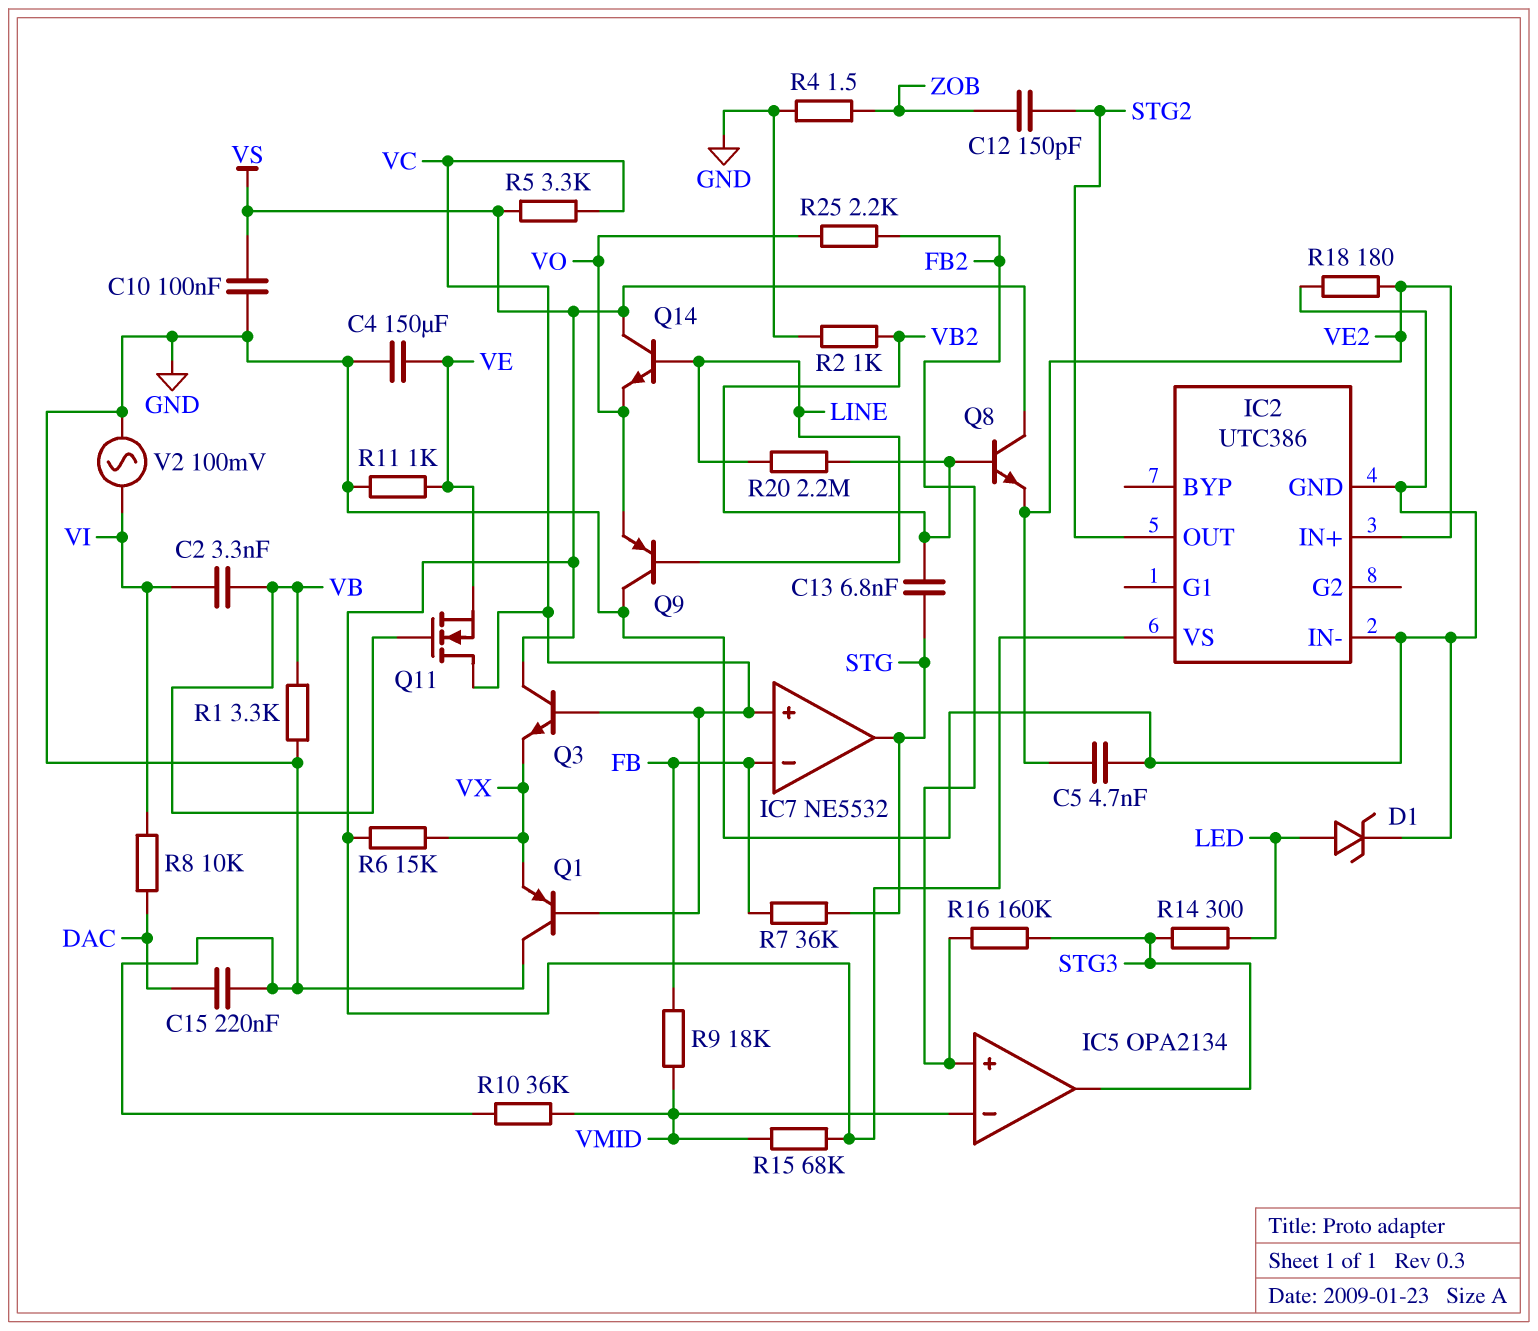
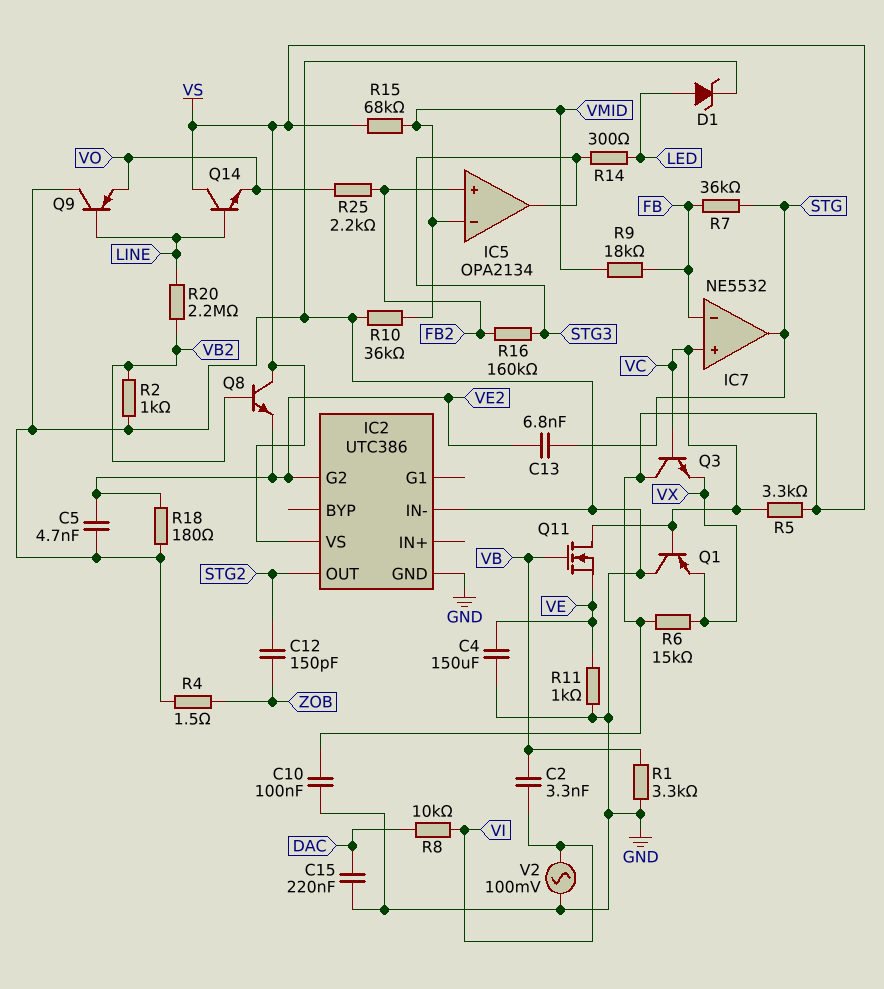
C13: 6.8nF (STG, VB2) -> 6.8nF (STG, VE2)
IC2 pin G2: none -> VE2
IC2 pin IN+: VE2 -> none

